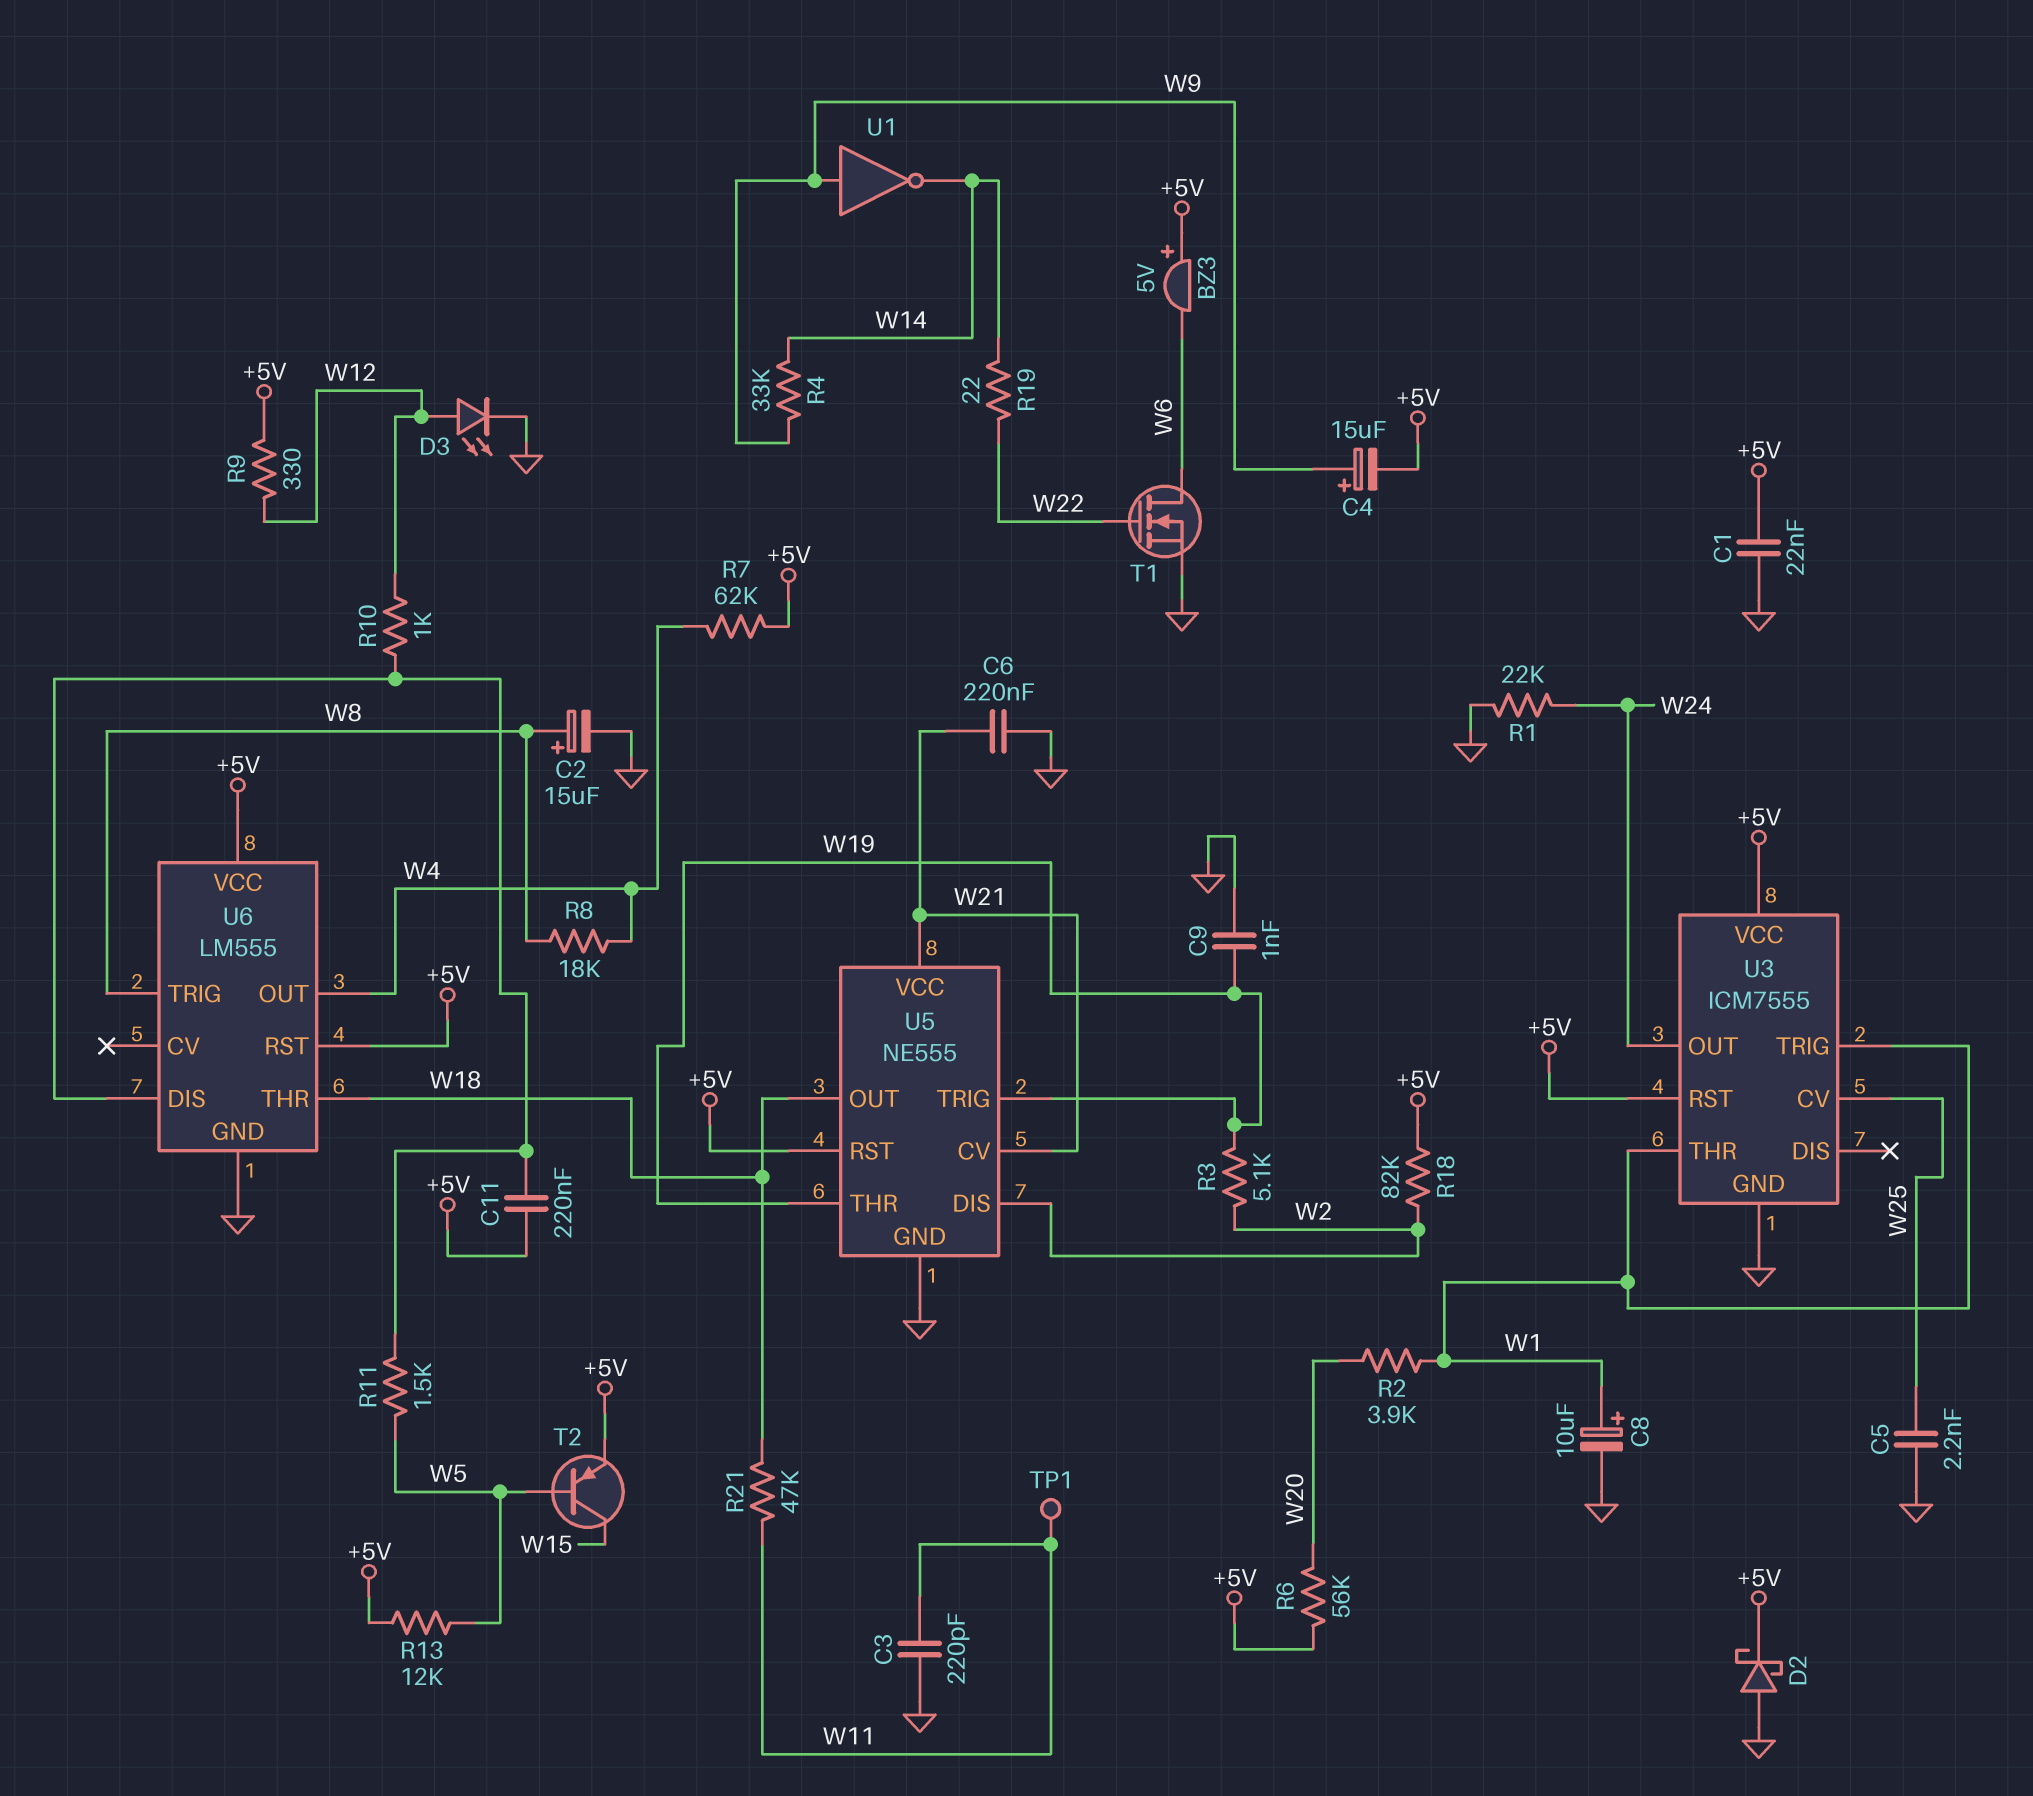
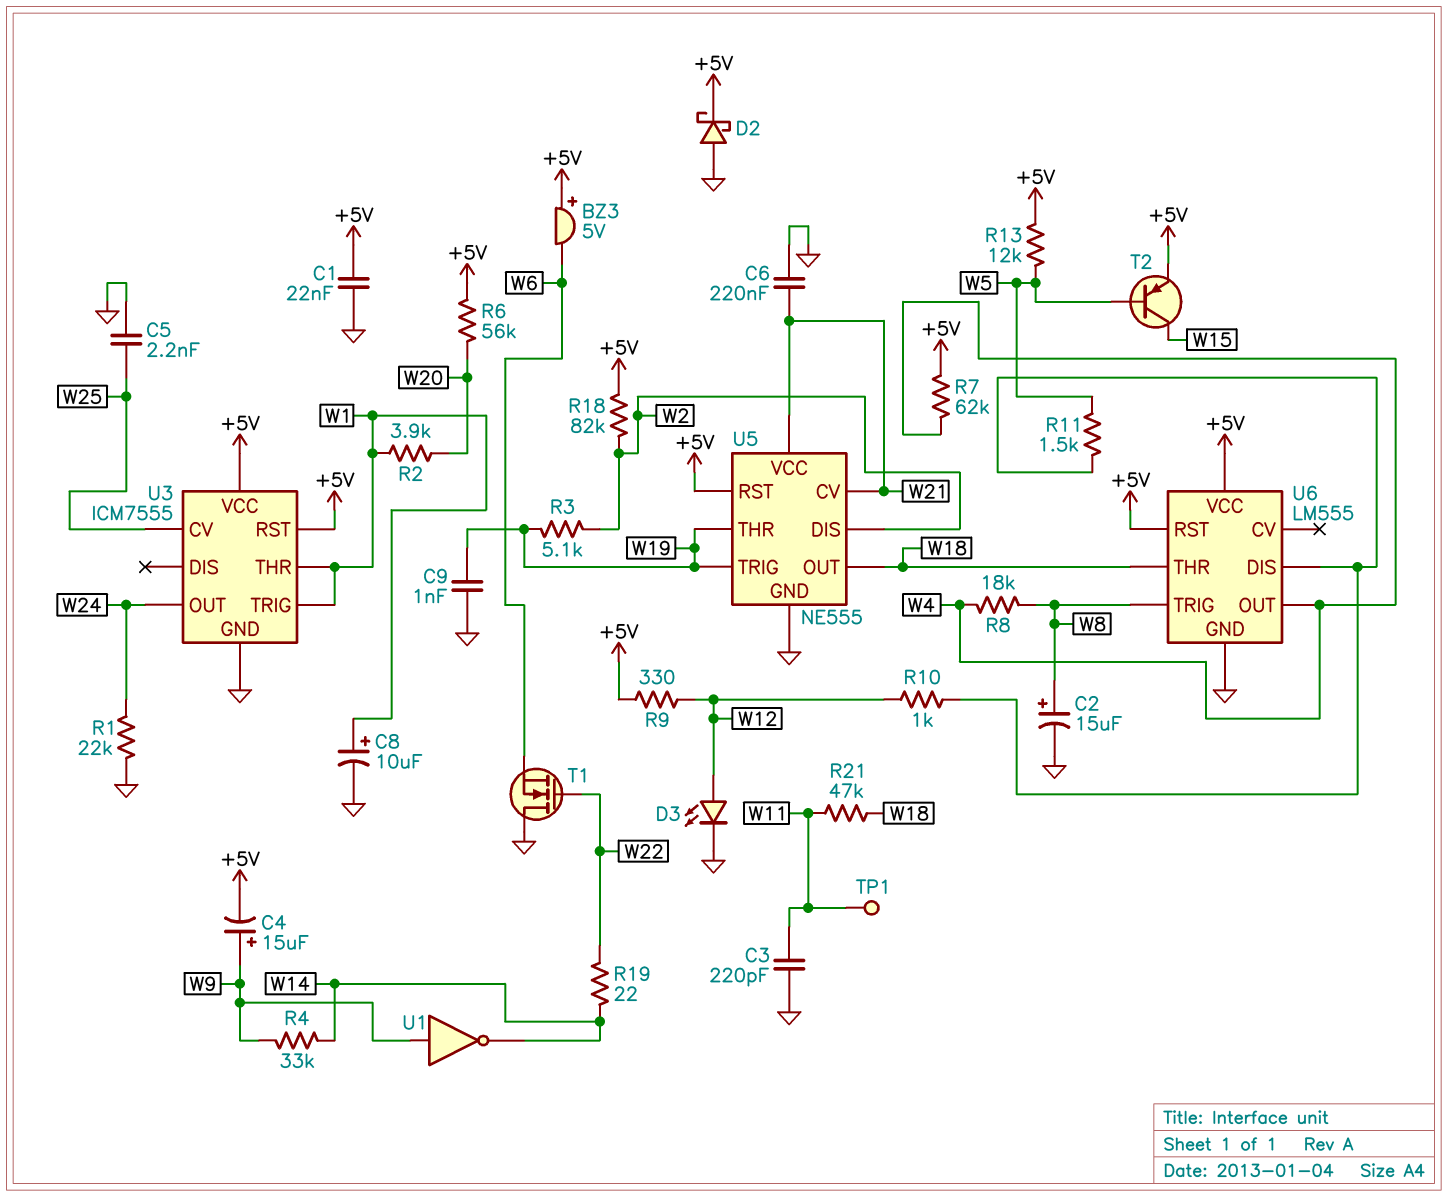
C11: 220nF (+5V, U6/DIS) -> none
T1: NMOS (G W22, D W6, S GND) -> NMOS (G W22, D GND, S W6)

